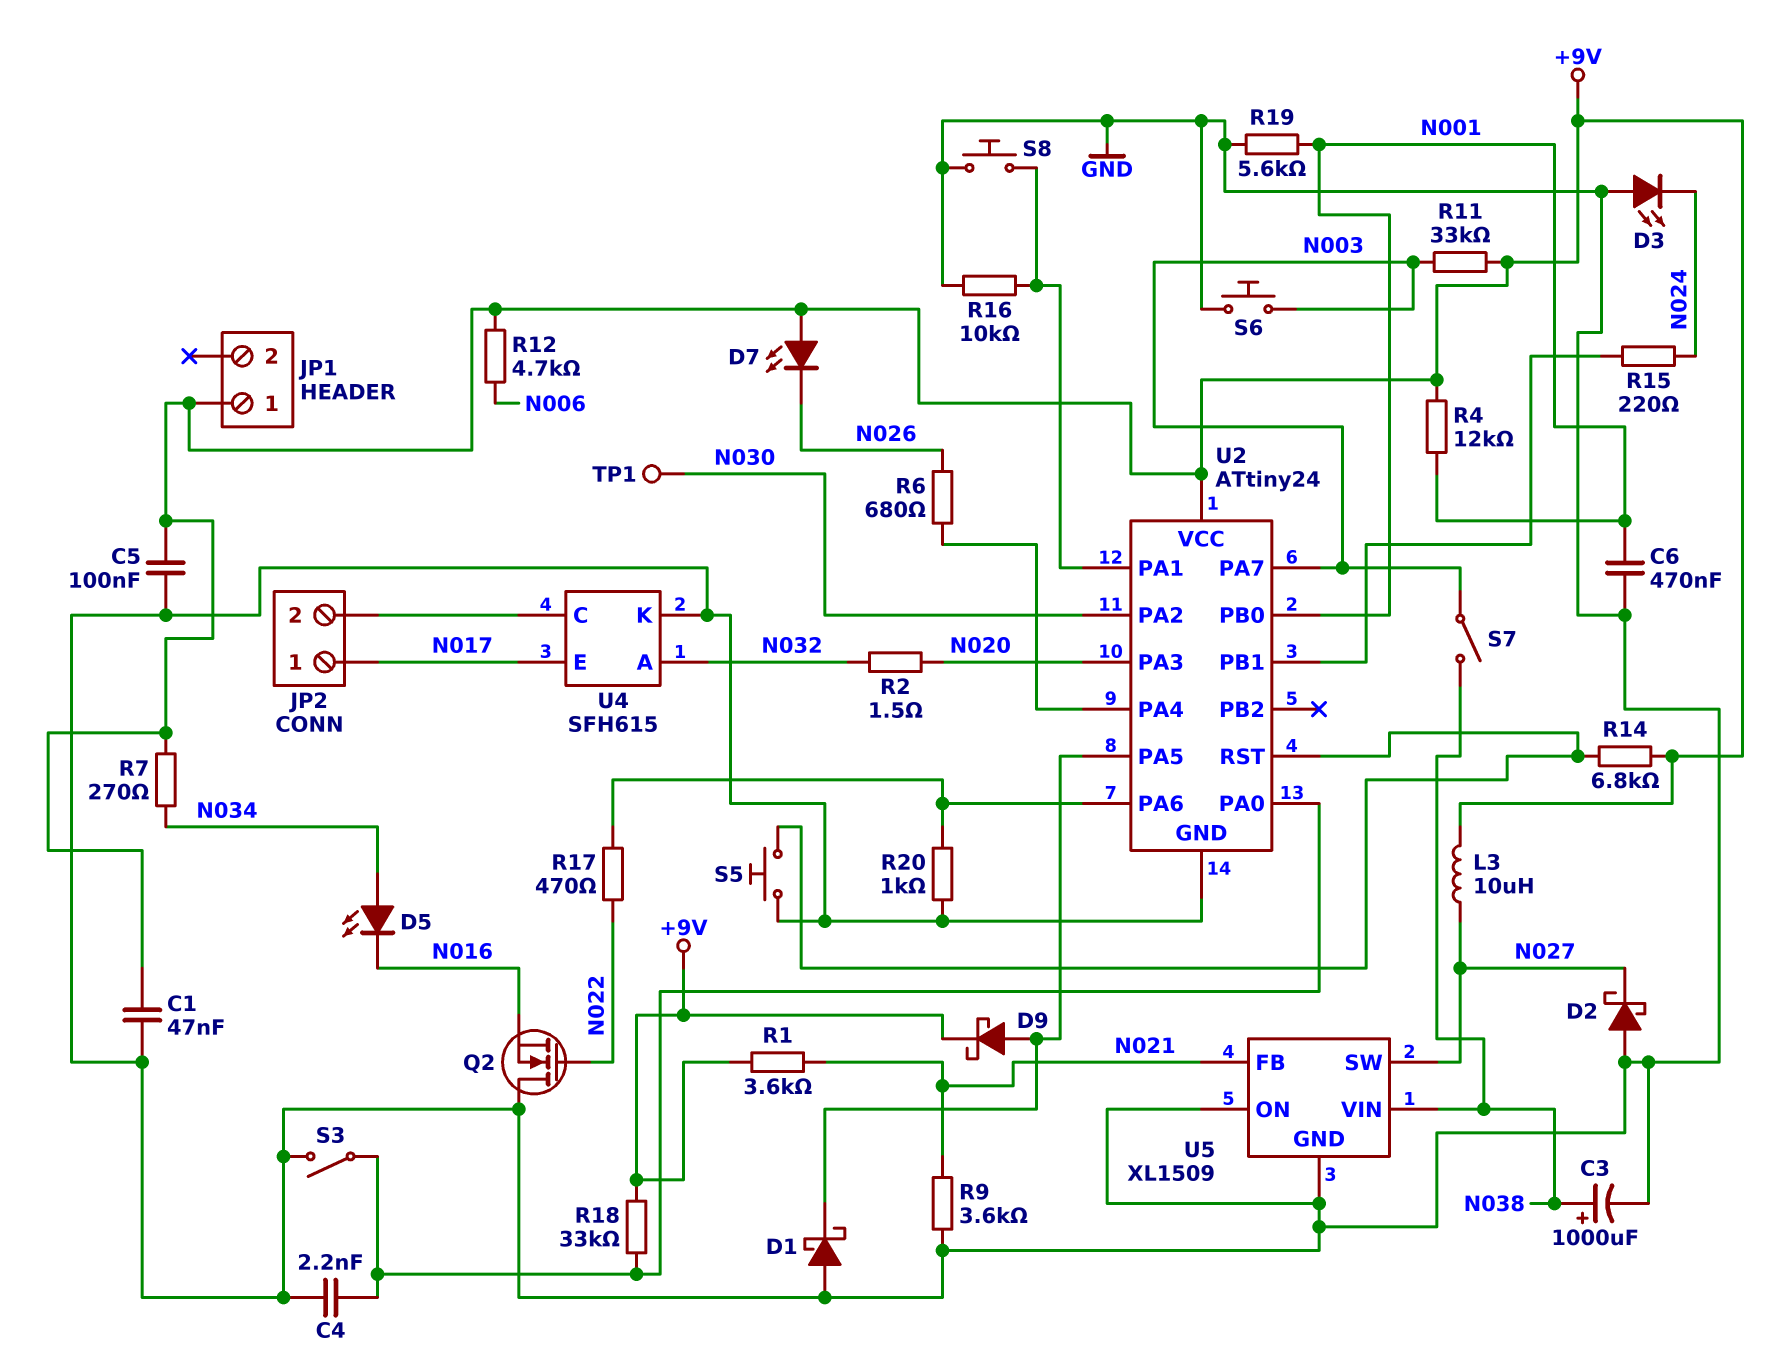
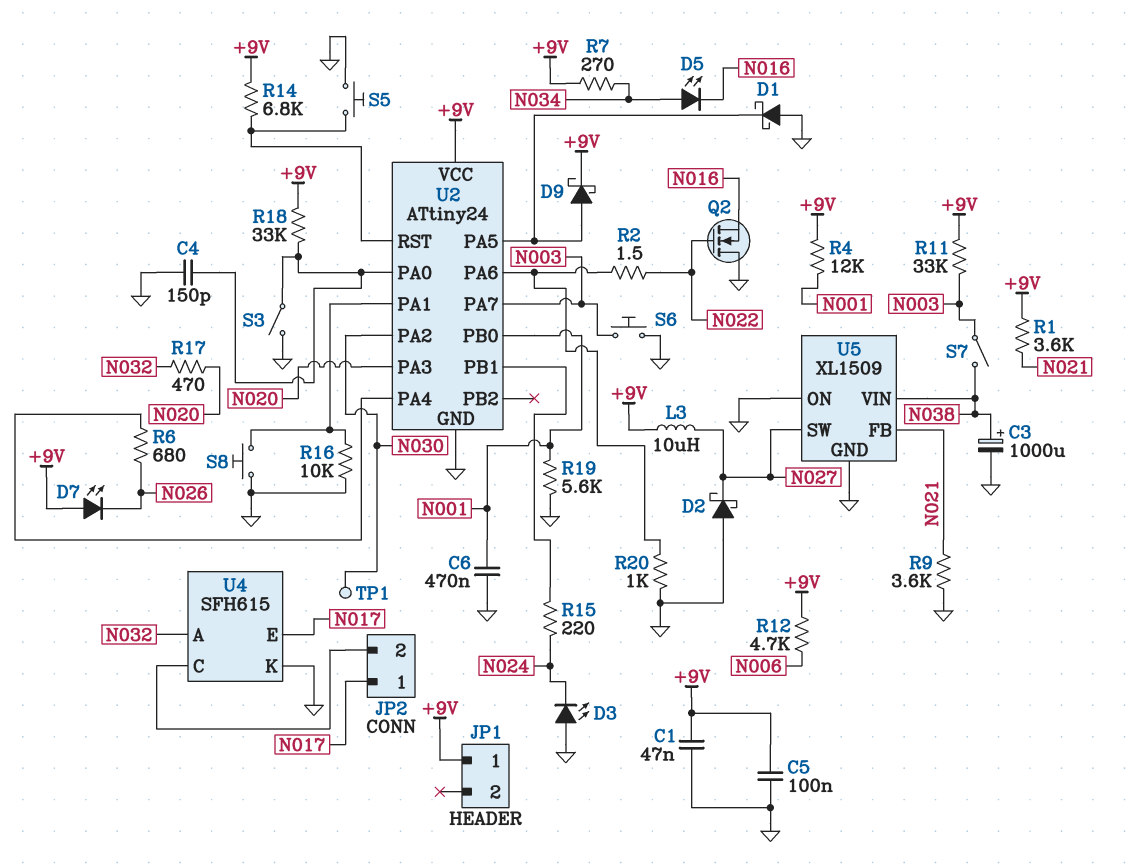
C4: 2.2nF (GND, U2/PA0) -> 150pF (GND, U2/PA0)
R2: 1.5 (N020, N032) -> 1.5 (N022, U2/PA6)
R17: 470 (N022, U2/PA6) -> 470 (N020, N032)

